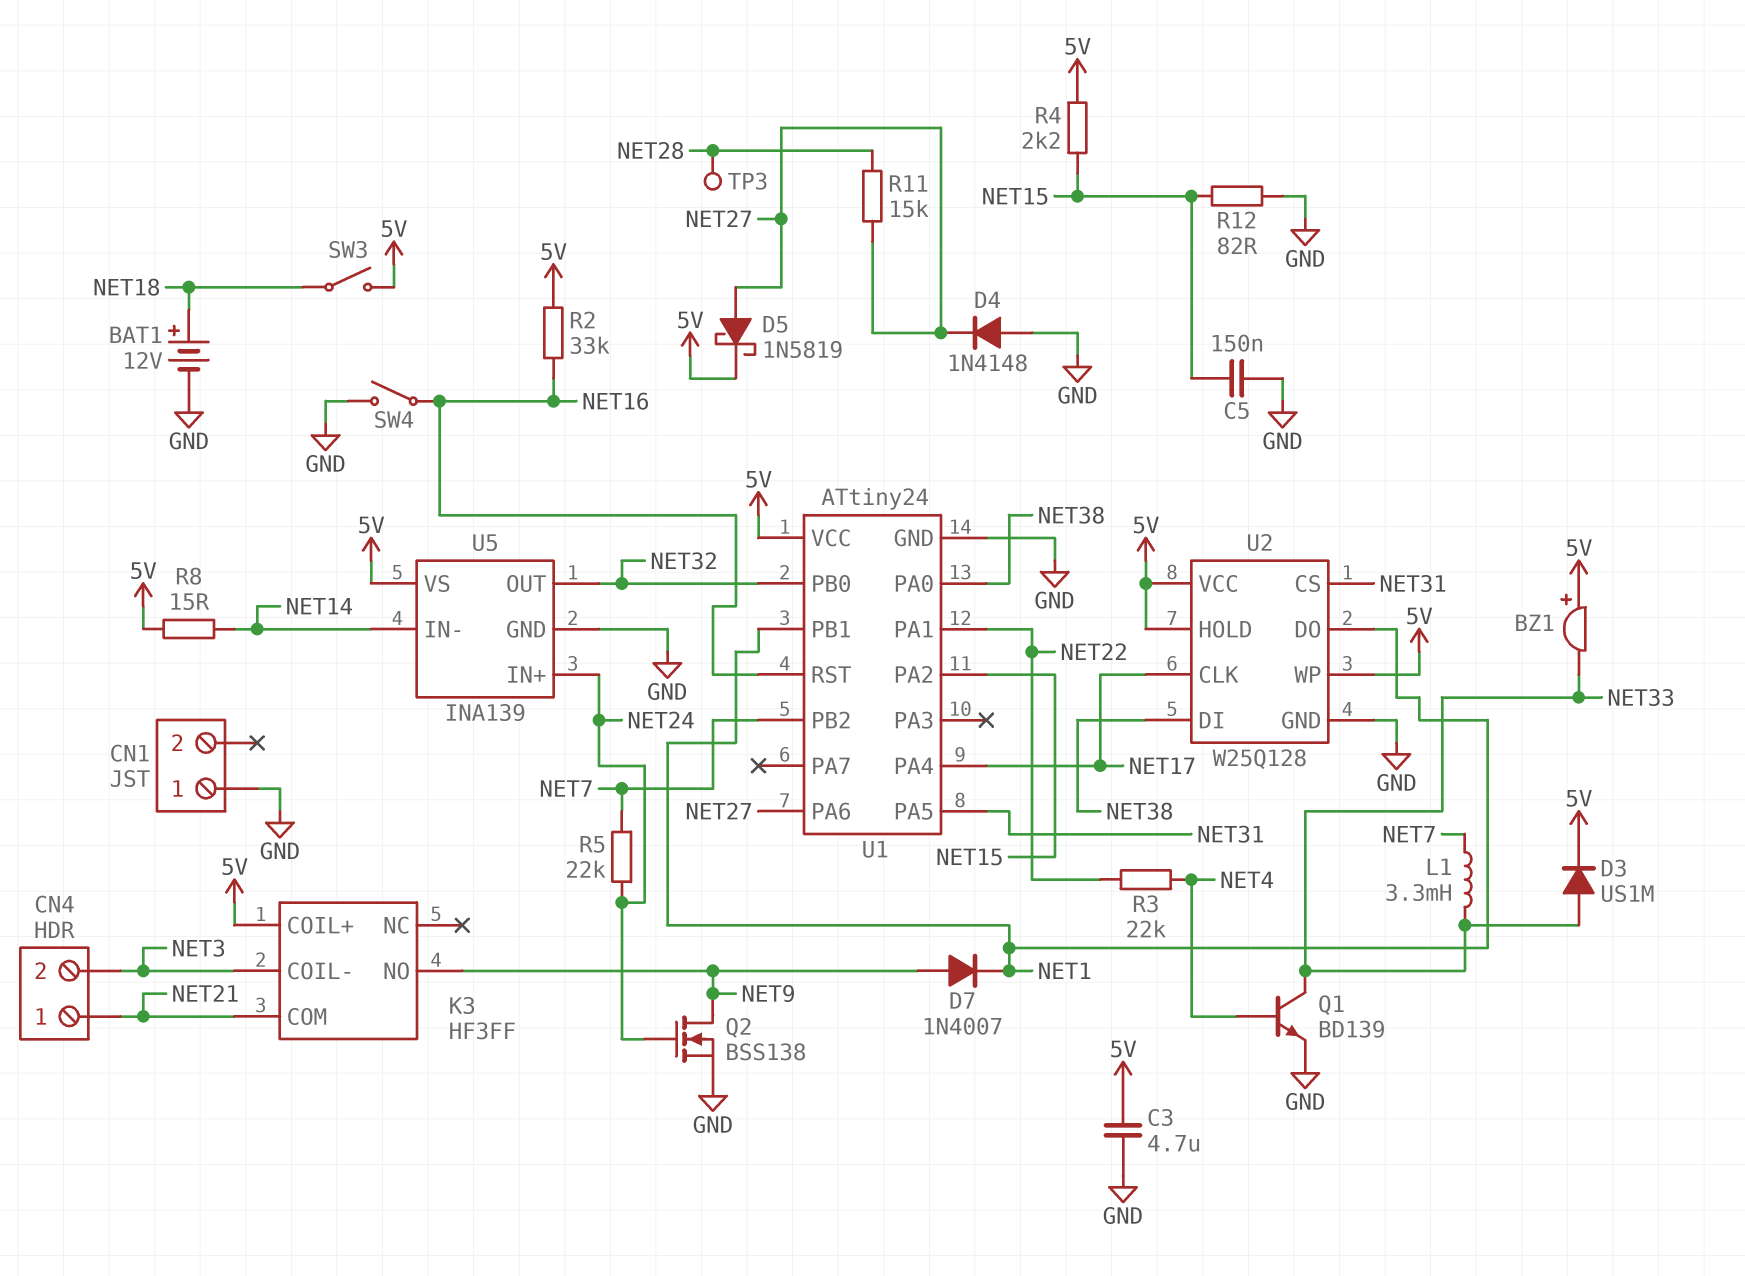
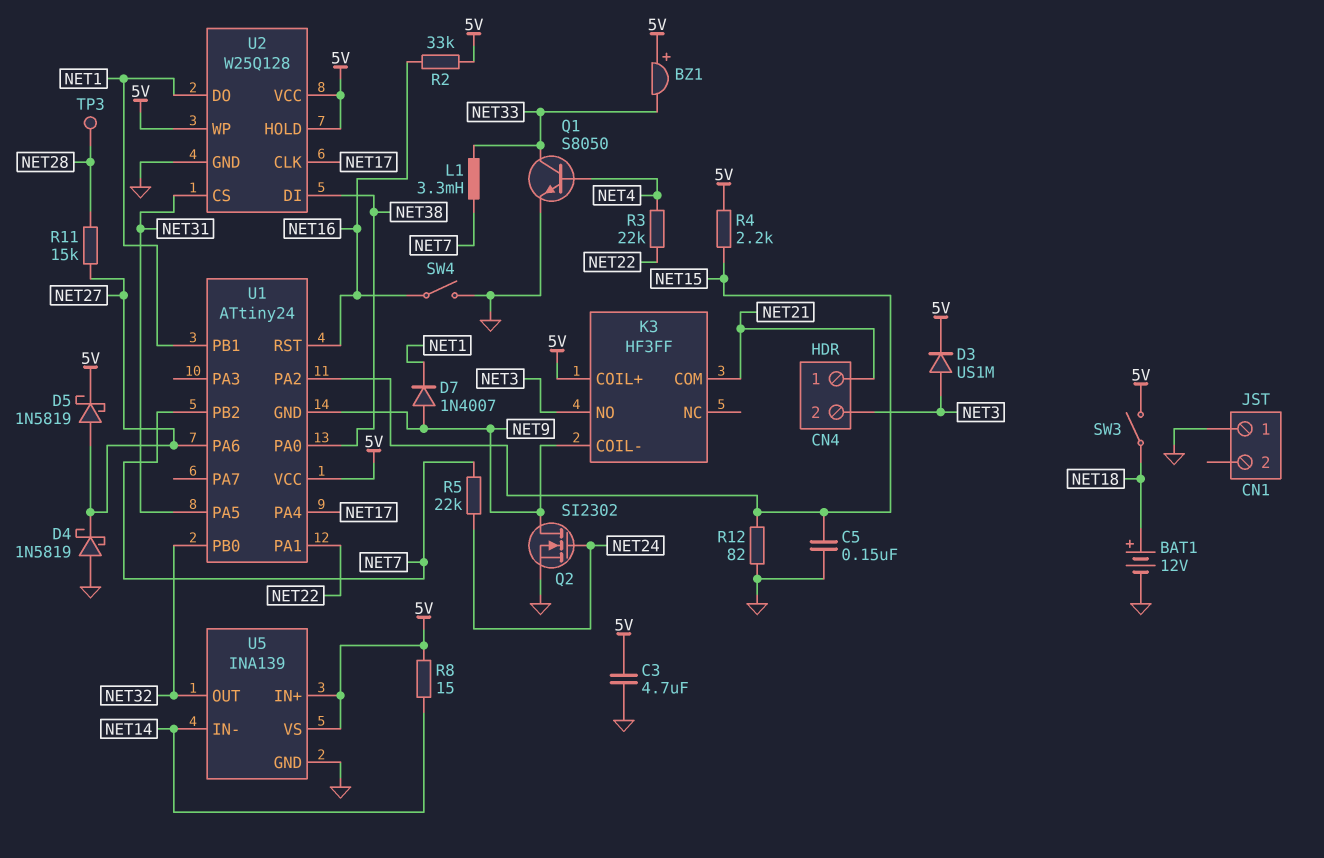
D3: diode US1M (A NET33, K 5V) -> diode US1M (A NET3, K 5V)
D4: diode 1N4148 (A GND, K NET27) -> schottky 1N5819 (A GND, K NET27)
K3 pin COIL-: NET3 -> NET9
K3 pin NO: NET9 -> NET3
Q1: NPN BD139 (B NET4, C NET33, E GND) -> NPN S8050 (B NET4, C NET33, E GND)
Q2: NMOS BSS138 (G NET24, D NET9, S GND) -> NMOS SI2302 (G NET24, D NET9, S GND)
U1 pin GND: GND -> NET9
U5 pin IN+: NET24 -> 5V

